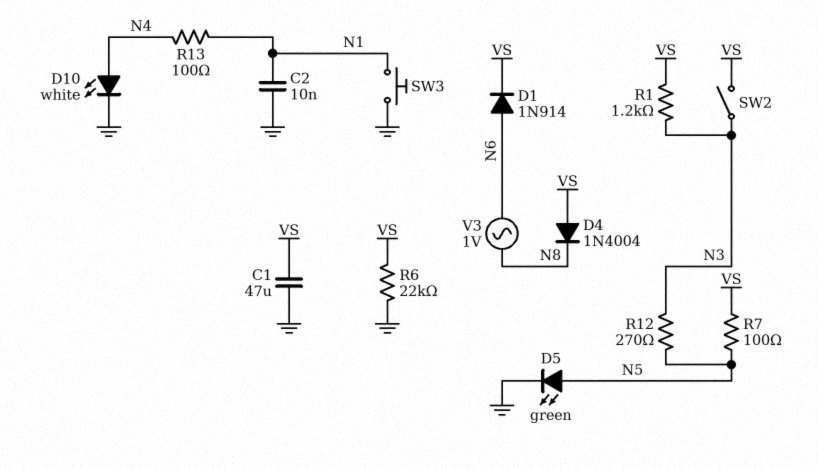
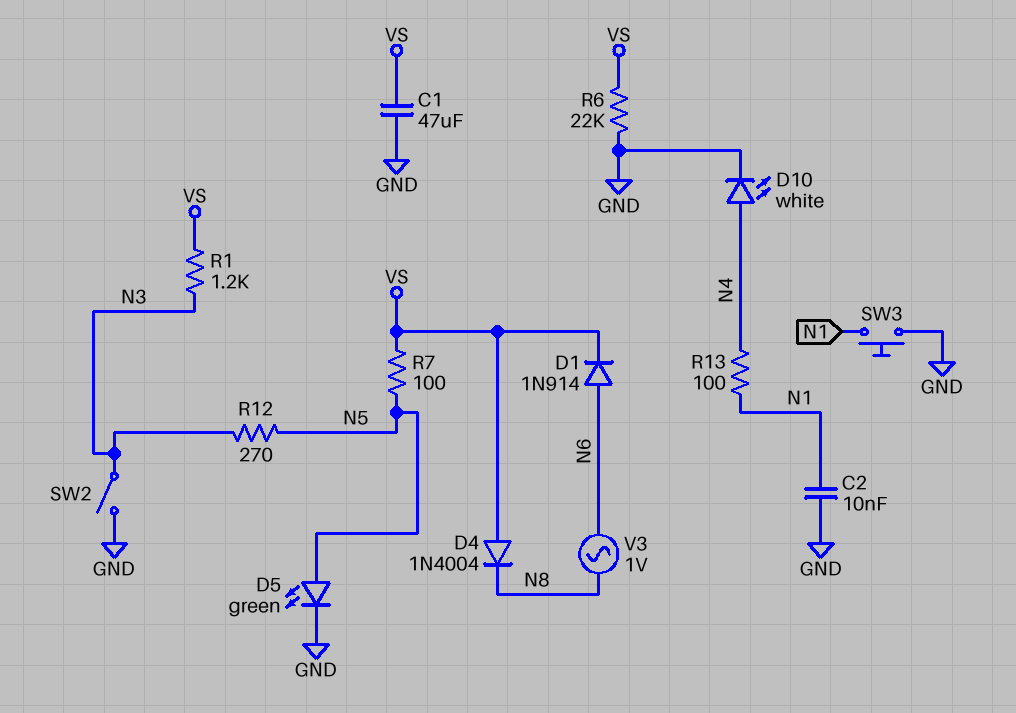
SW2: switch (N3, VS) -> switch (GND, N3)

